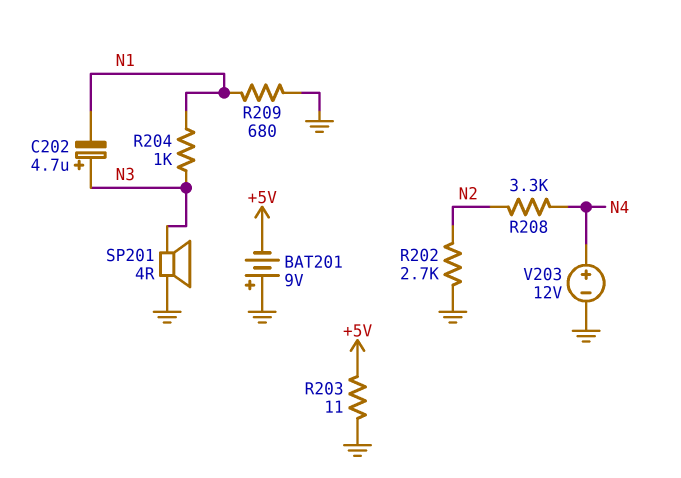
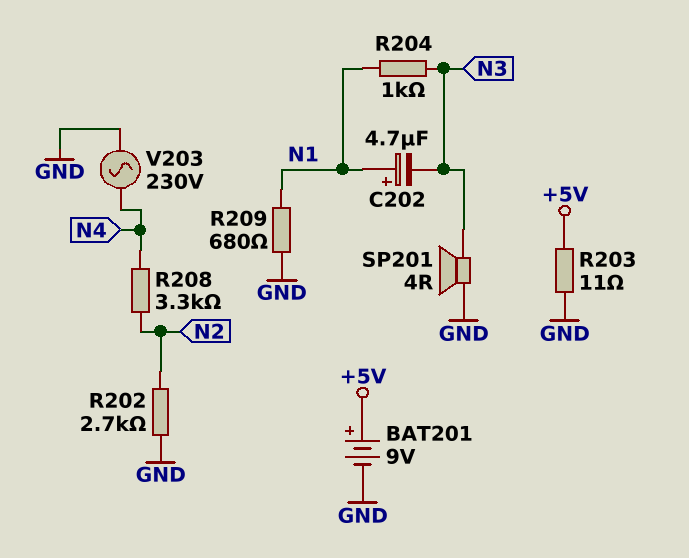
BAT201: 9V (plus GND, minus +5V) -> 9V (plus +5V, minus GND)
C202: 4.7uF (plus N3, minus N1) -> 4.7uF (plus N1, minus N3)
V203: 12V (plus N4, minus GND) -> AC 230V (GND, N4)

